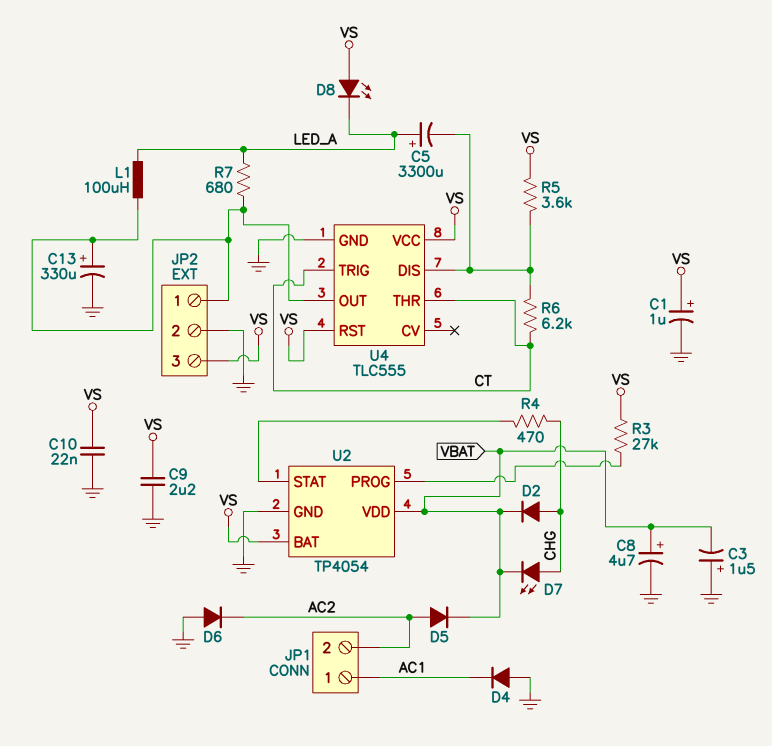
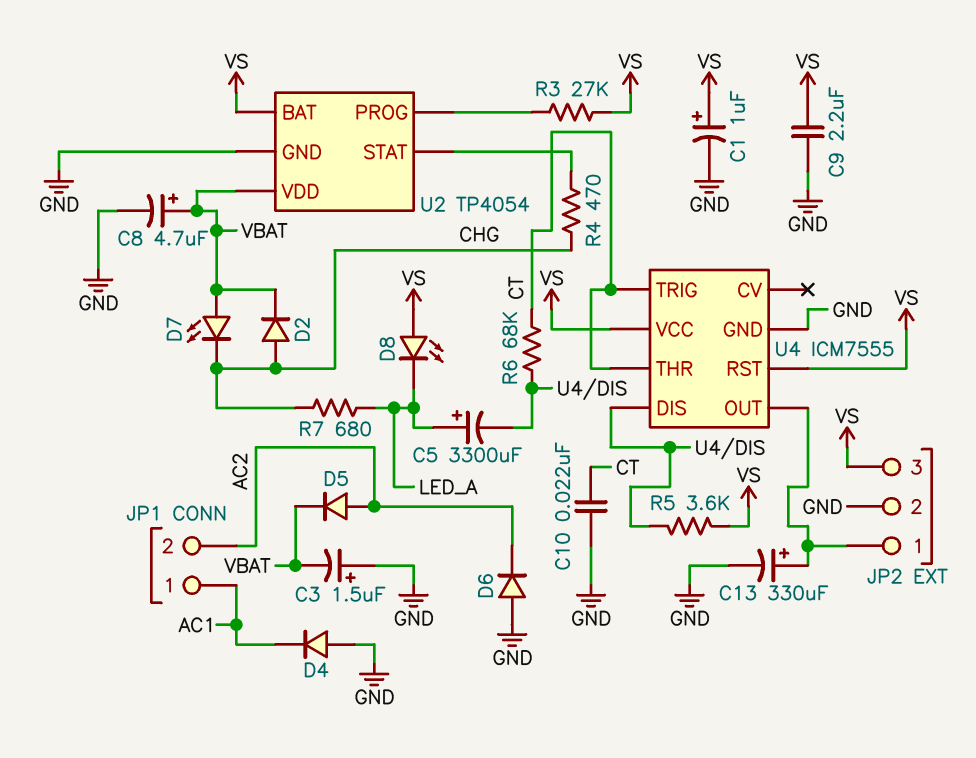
C10: 22nF (GND, VS) -> 22nF (CT, GND)
D7: LED (A CHG, K VBAT) -> LED (A VBAT, K CHG)
L1: 100uH (JP2/1, LED_A) -> none
R6: 6.2k (CT, U4/DIS) -> 68k (CT, U4/DIS)
R7: 680 (JP2/1, LED_A) -> 680 (CHG, LED_A)
U4: TLC555 -> ICM7555

